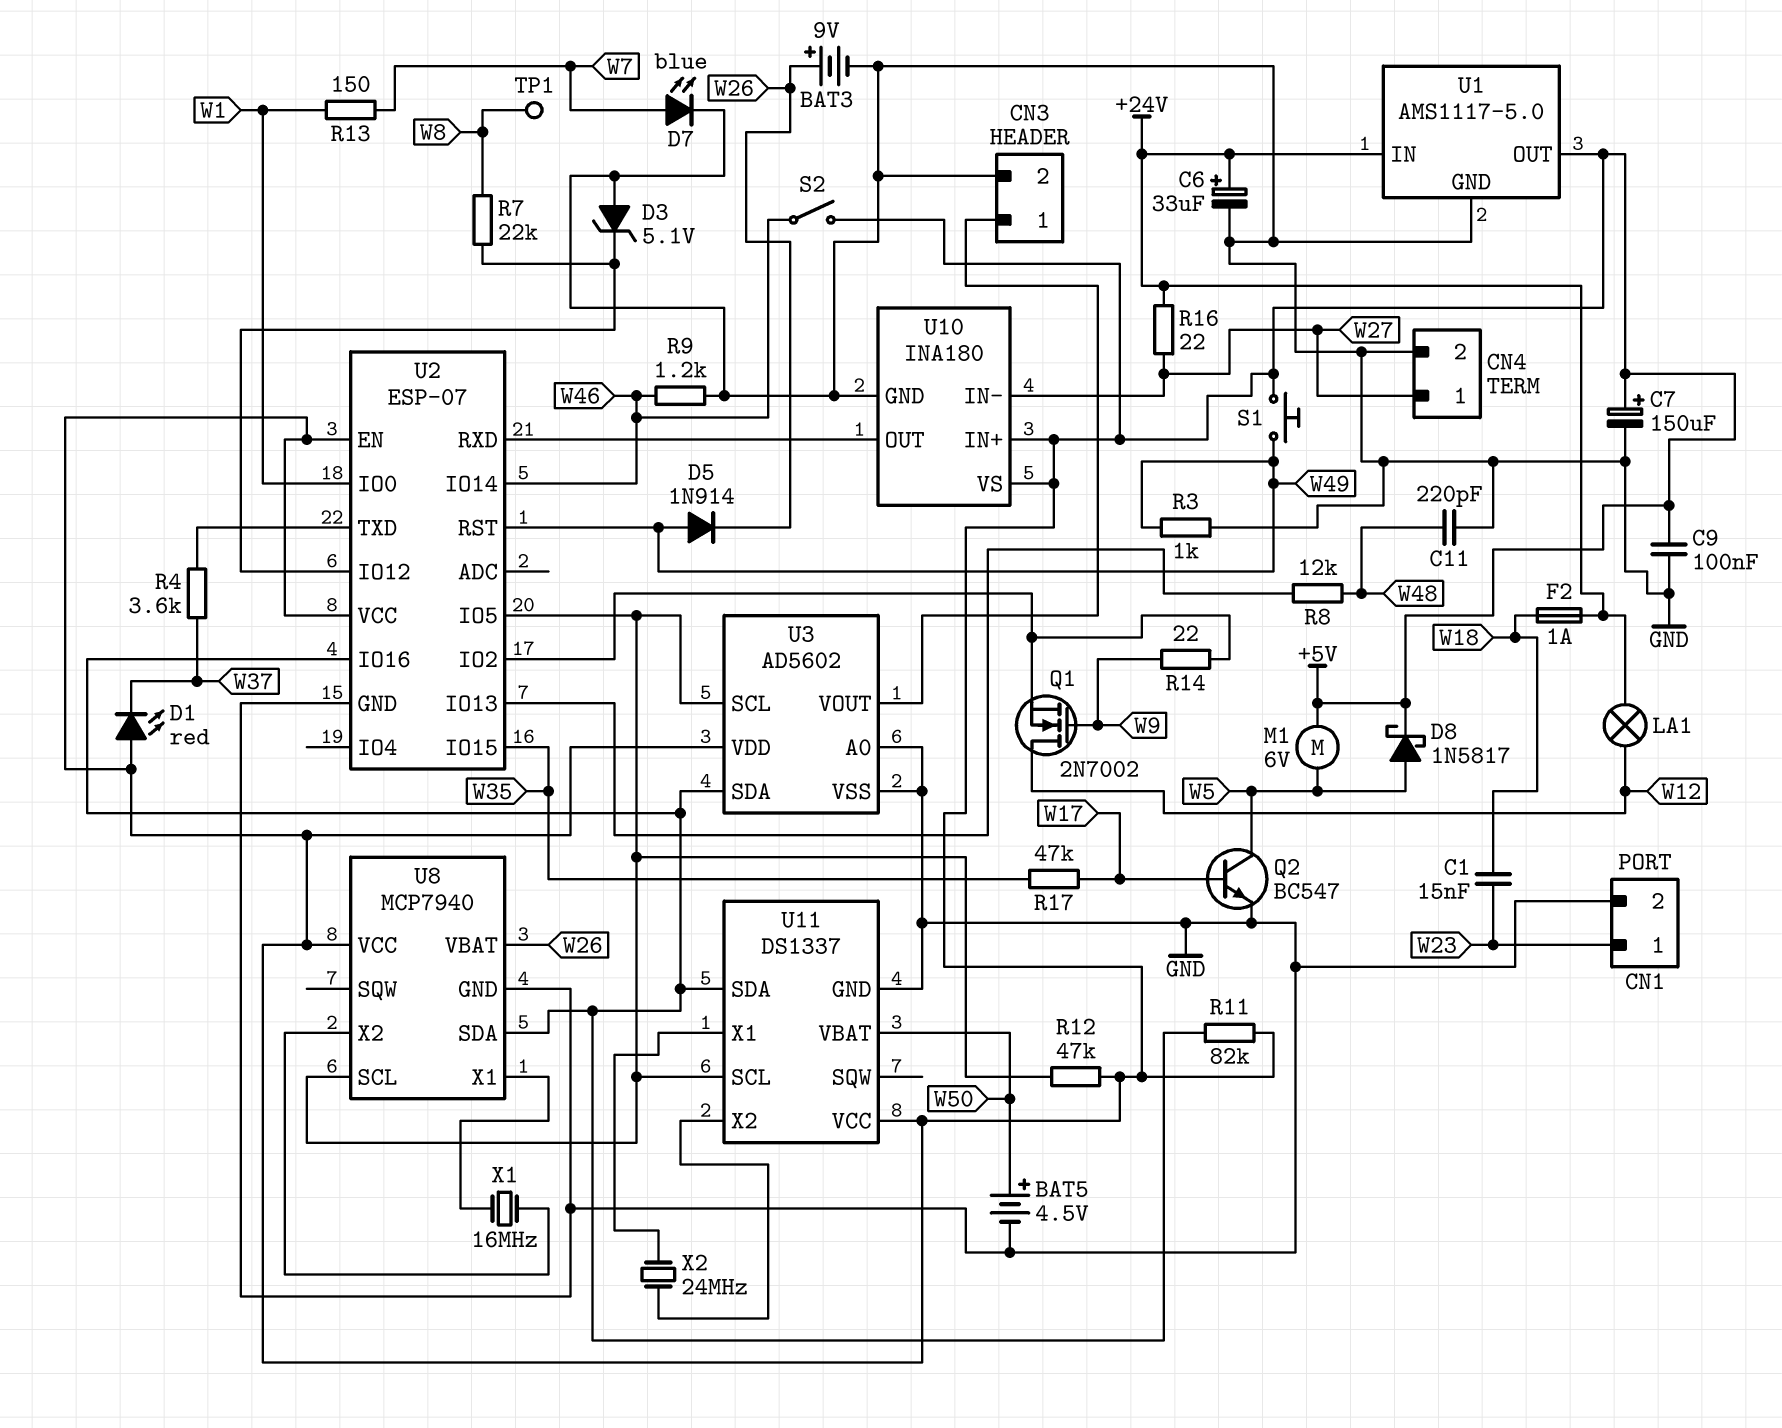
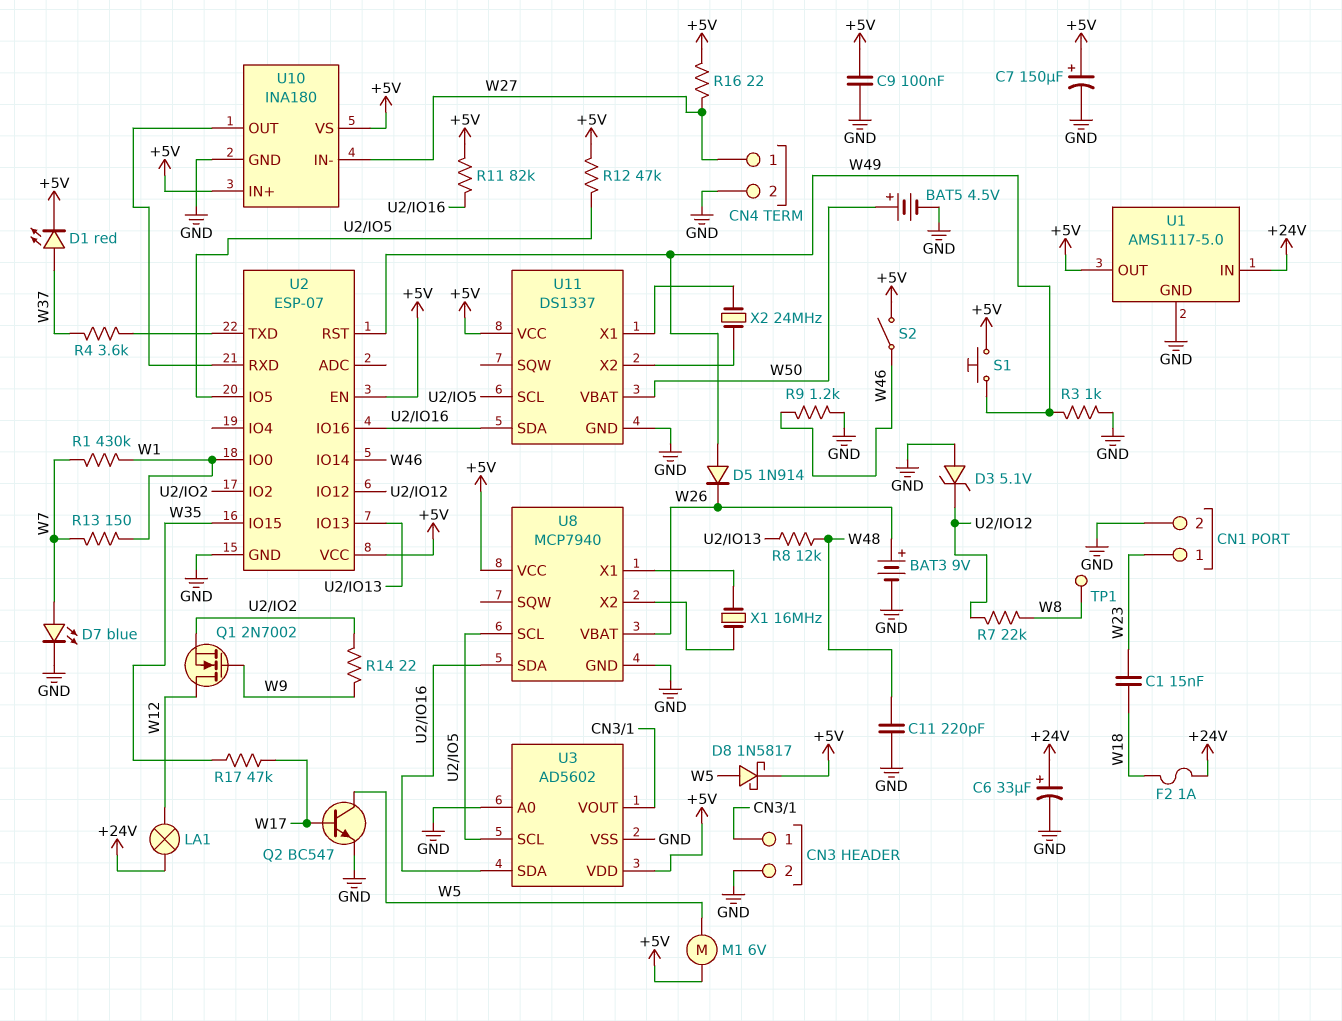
D1: LED red (A +5V, K W37) -> LED red (A W37, K +5V)
R1: none -> 430k (W1, W7)
R16: 22 (+24V, W27) -> 22 (+5V, W27)

